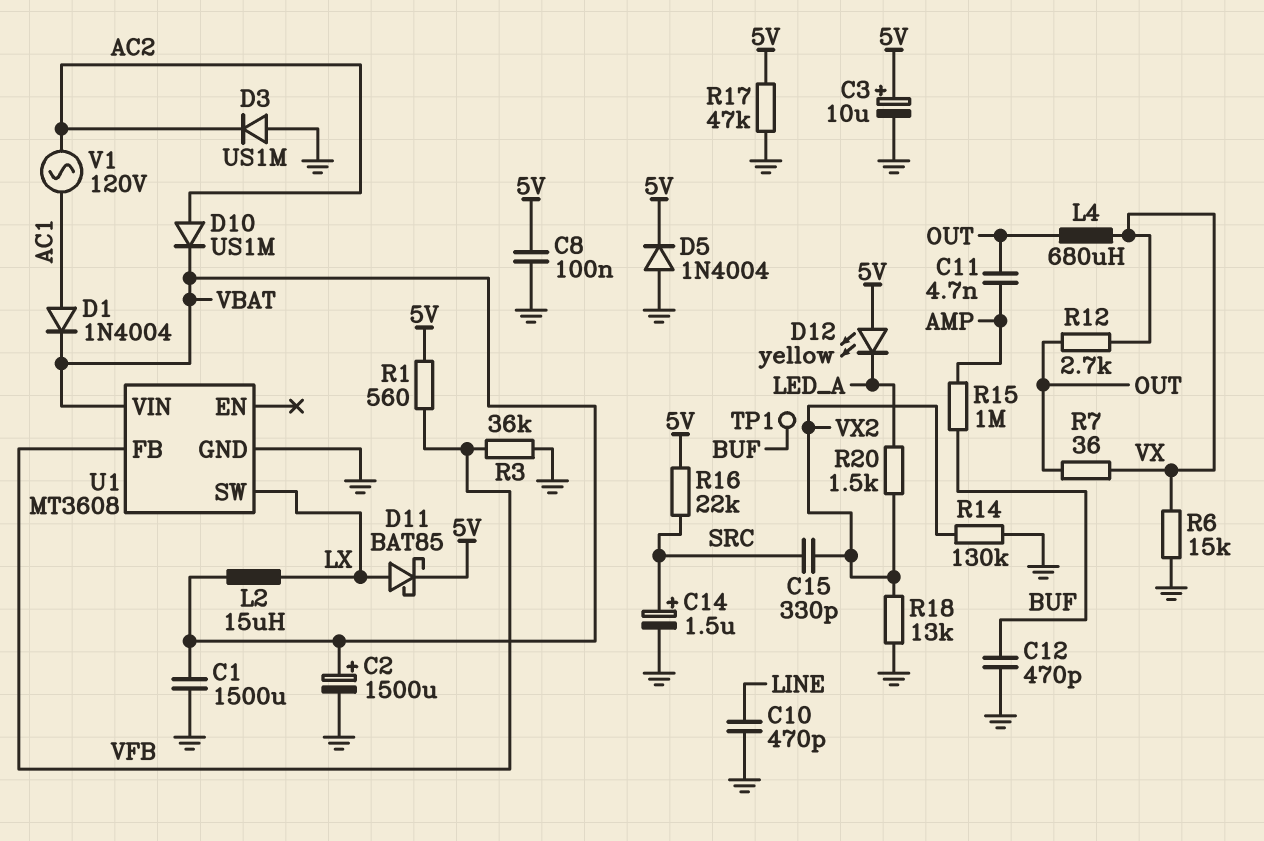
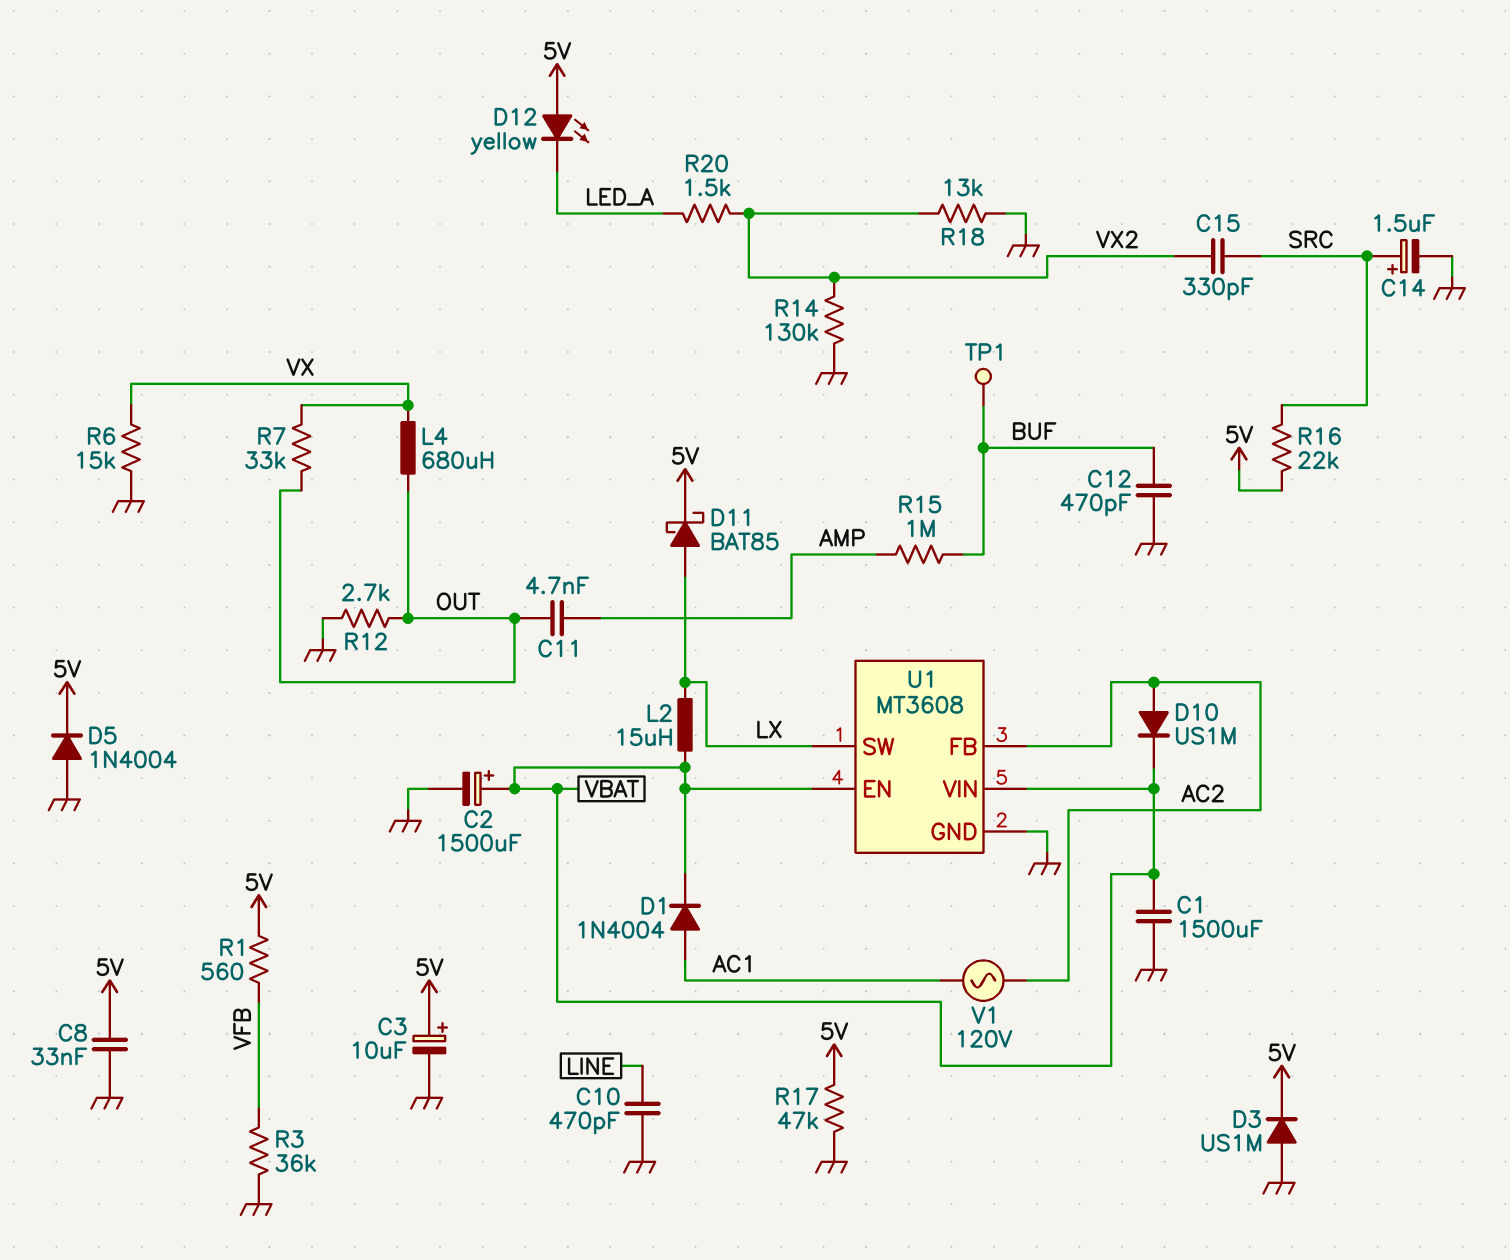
C8: 100nF (5V, GND) -> 33nF (5V, GND)
D3: diode US1M (A GND, K AC2) -> diode US1M (A GND, K 5V)
R7: 36 (OUT, VX) -> 33k (OUT, VX)
R12: 2.7k (OUT, VX) -> 2.7k (GND, OUT)
U1 pin EN: none -> VBAT
U1 pin FB: VFB -> AC2

